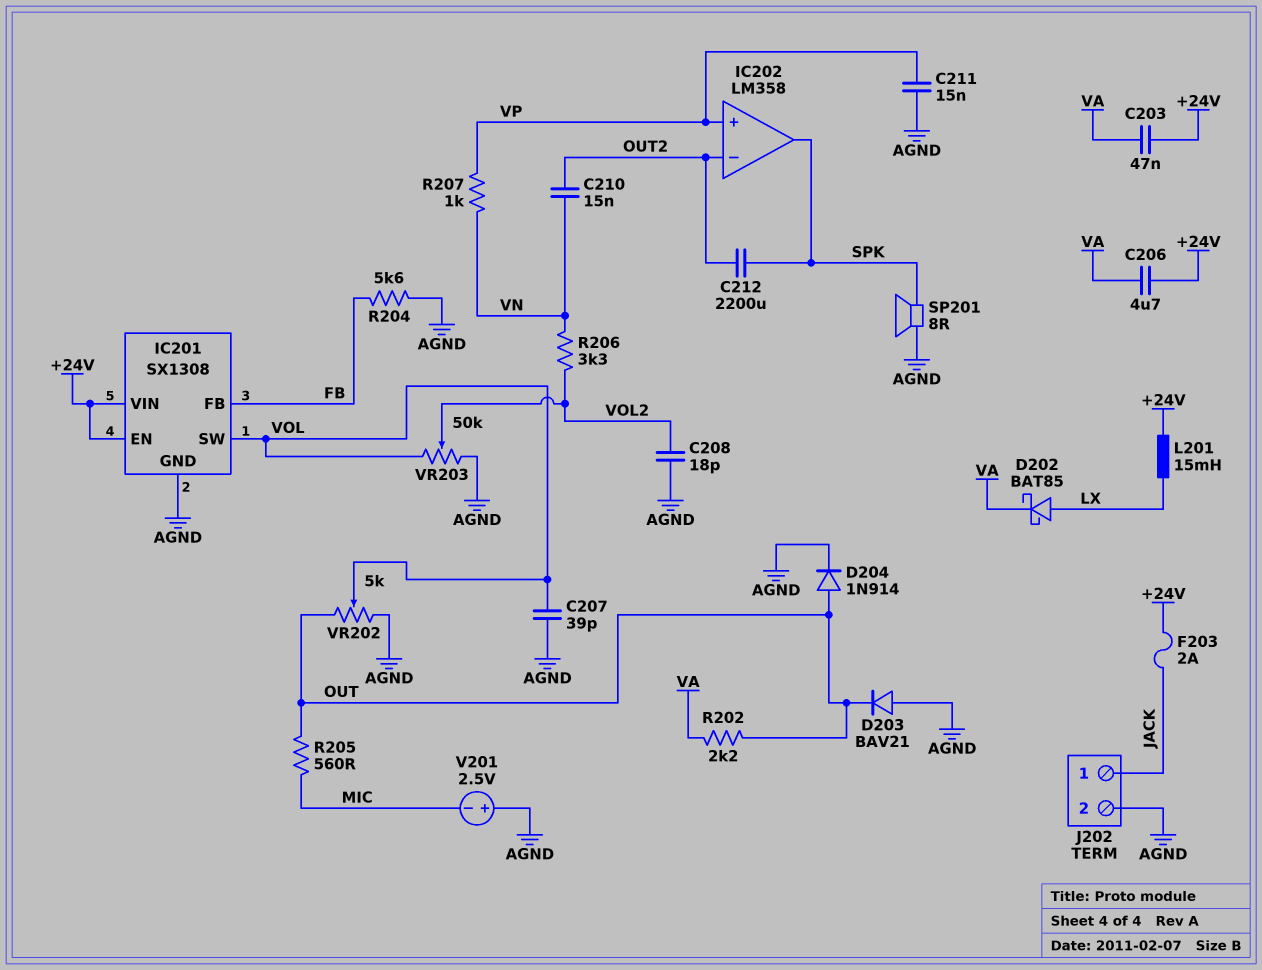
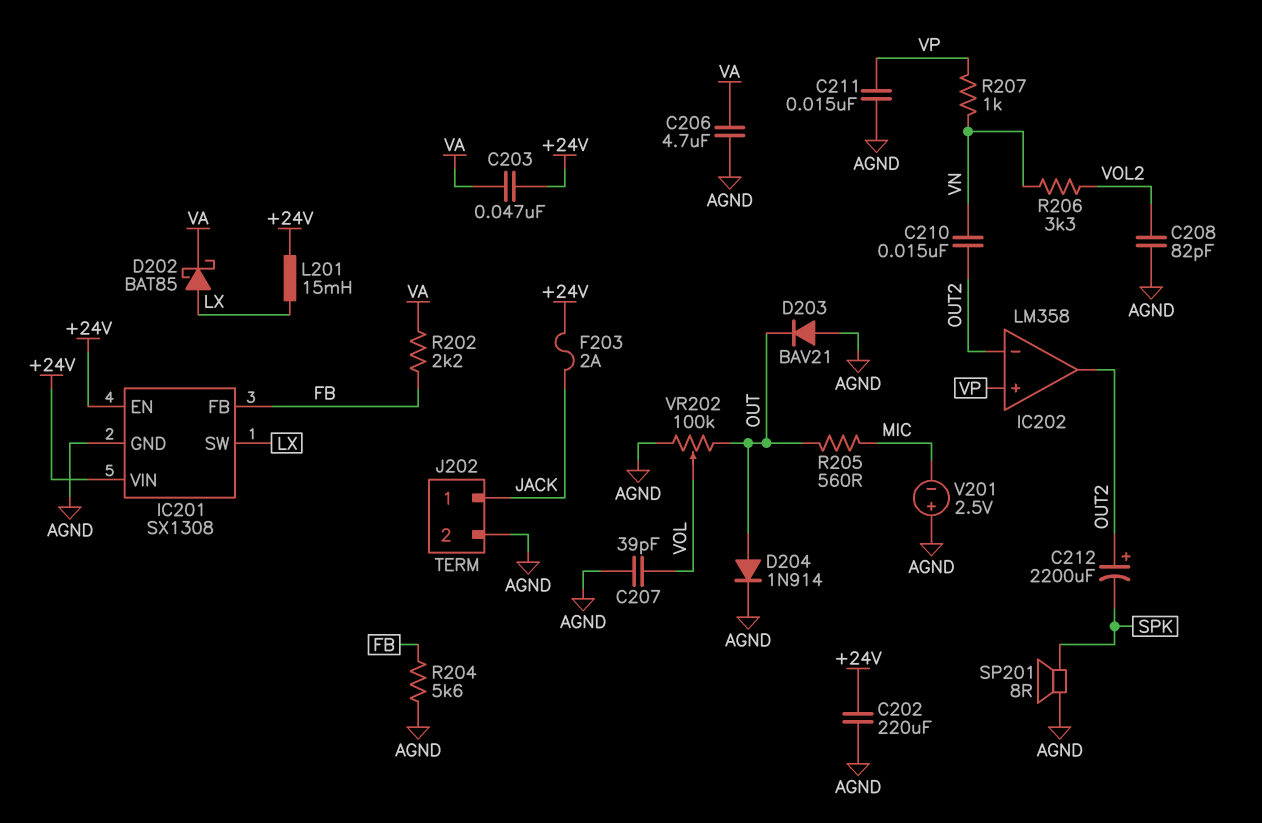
C202: none -> 220uF (+24V, AGND)
C206: 4.7uF (+24V, VA) -> 4.7uF (AGND, VA)
C208: 18pF (AGND, VOL2) -> 82pF (AGND, VOL2)
C212: 2200uF (OUT2, SPK) -> 2200uF (plus OUT2, minus SPK)
IC201 pin SW: VOL -> LX
IC202 pin out: SPK -> OUT2
R202: 2.2k (OUT, VA) -> 2.2k (FB, VA)
VR202: 5k (AGND, OUT, wiper VOL) -> 100k (AGND, OUT, wiper VOL)
VR203: 50k (AGND, VOL, wiper VOL2) -> none

